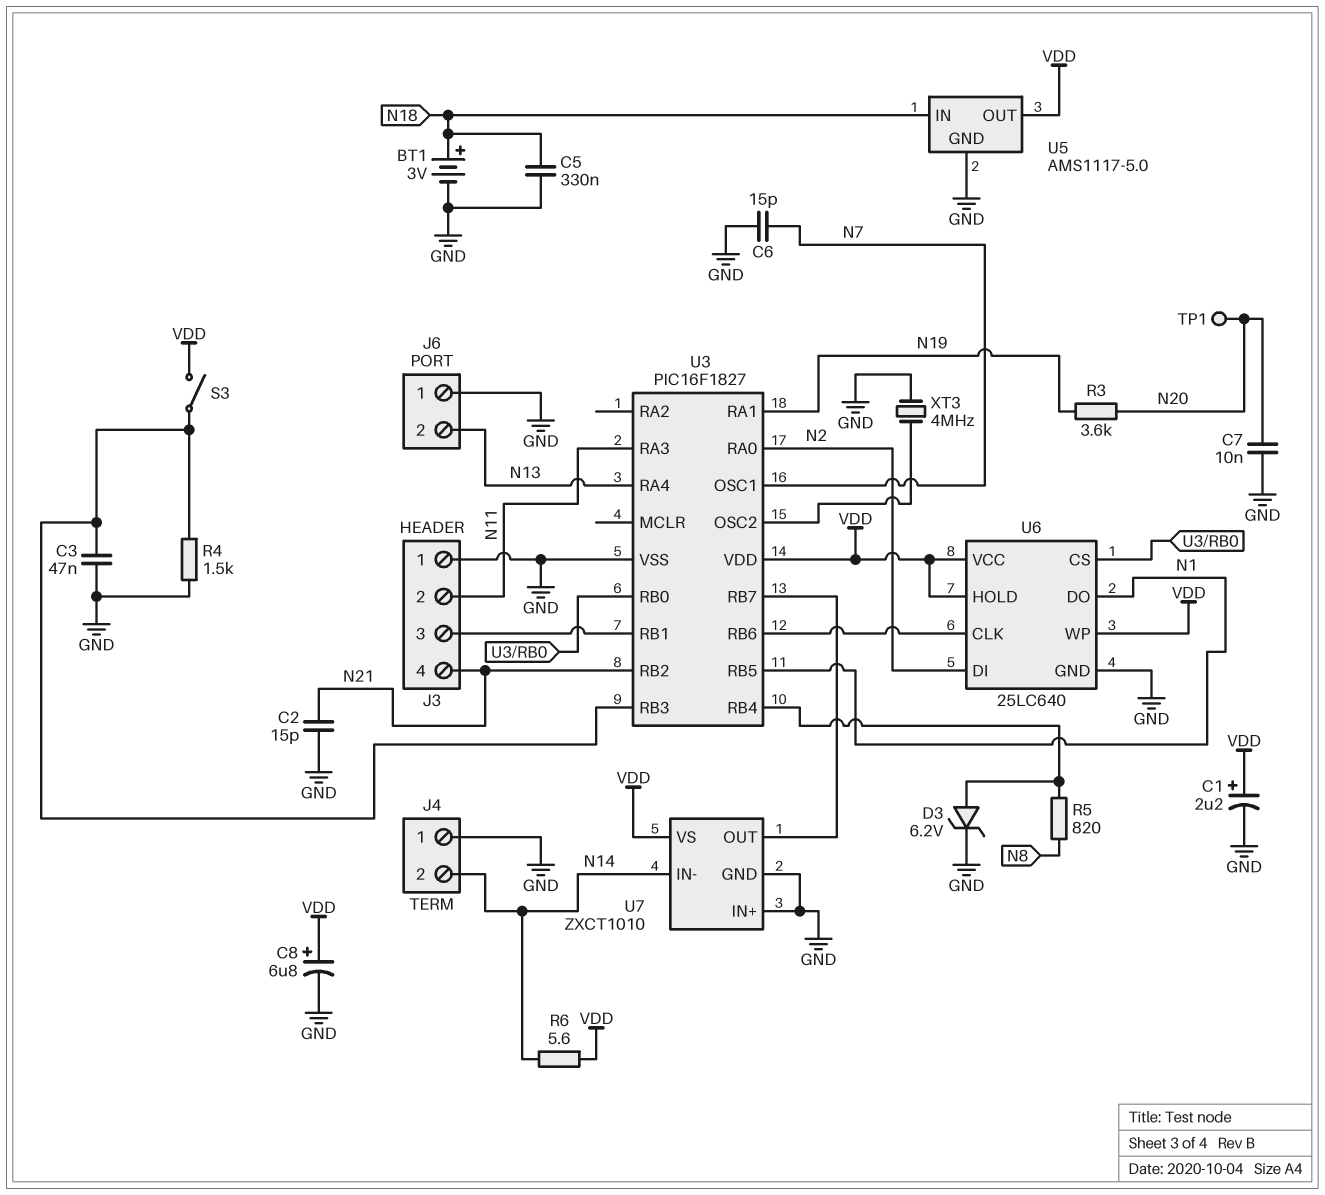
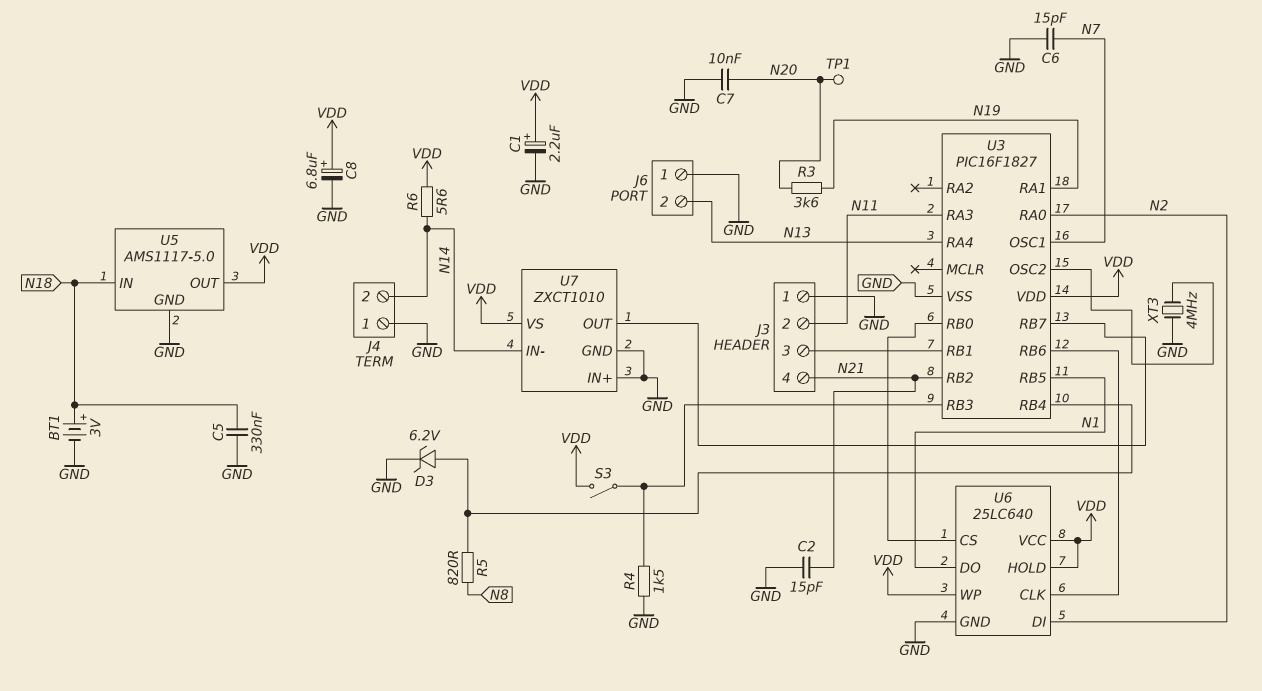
C3: 47nF (GND, U3/RB3) -> none

